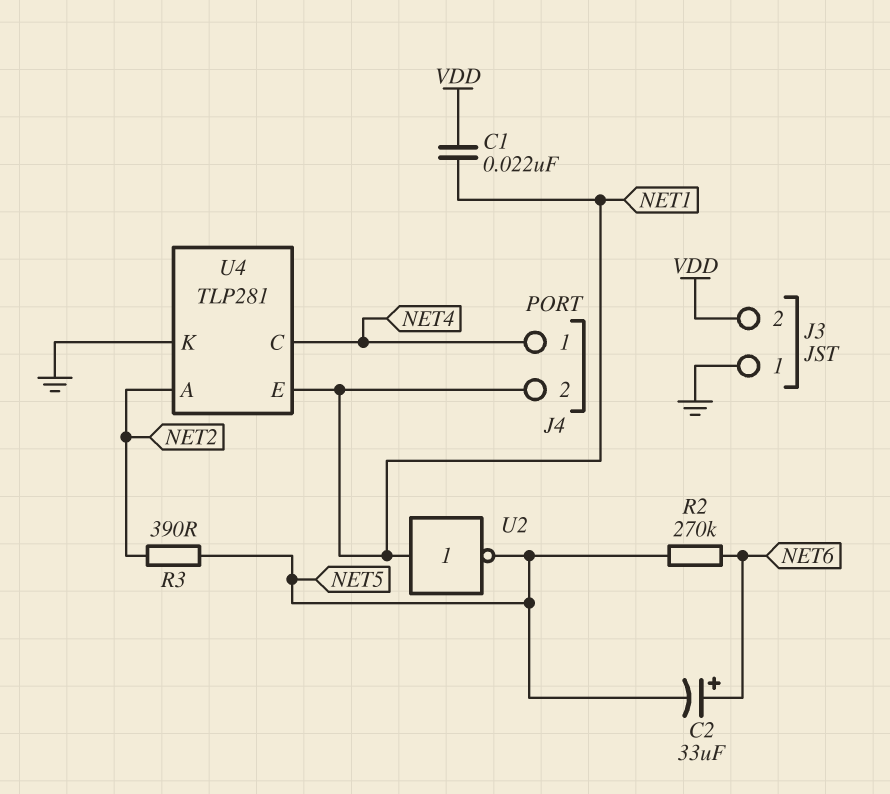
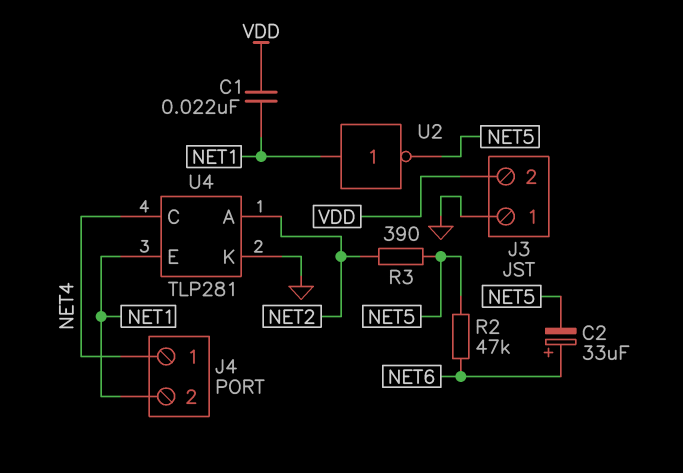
R2: 270k (NET5, NET6) -> 47k (NET5, NET6)

